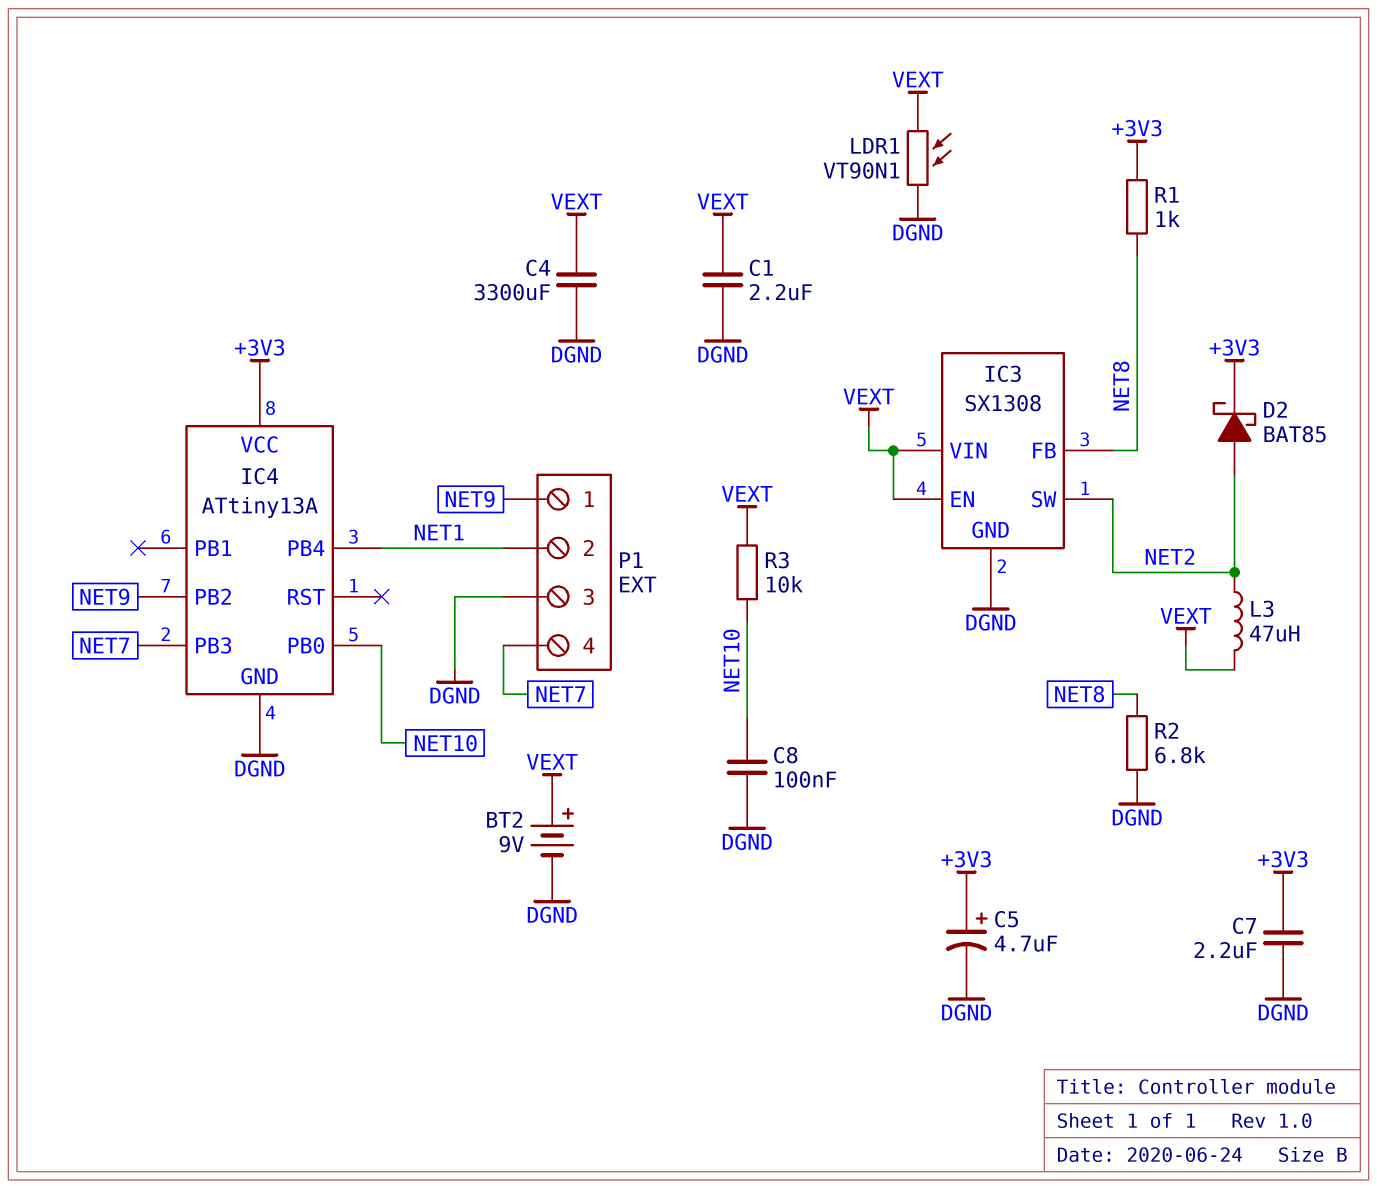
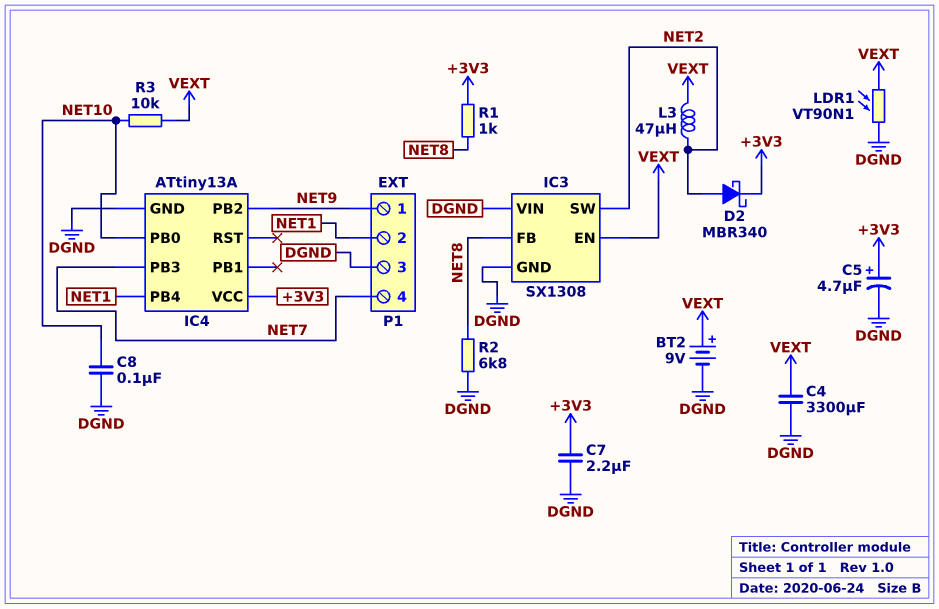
C1: 2.2uF (DGND, VEXT) -> none
D2: schottky BAT85 (A NET2, K +3V3) -> schottky MBR340 (A NET2, K +3V3)
IC3 pin VIN: VEXT -> DGND

